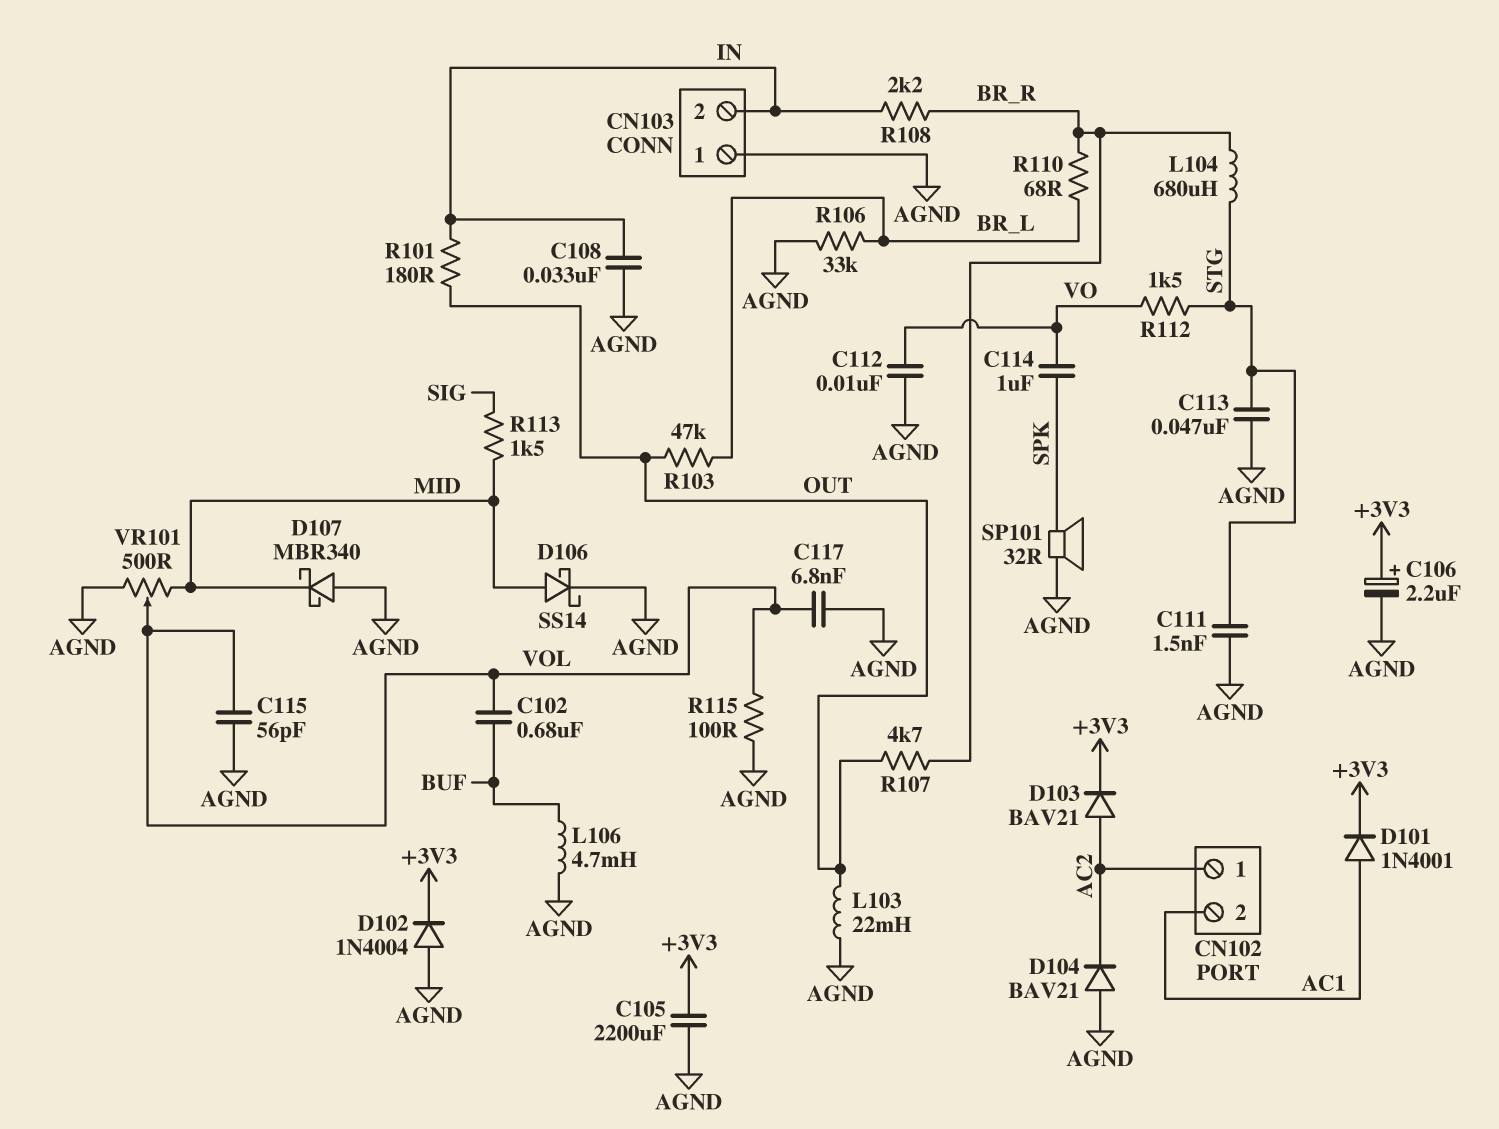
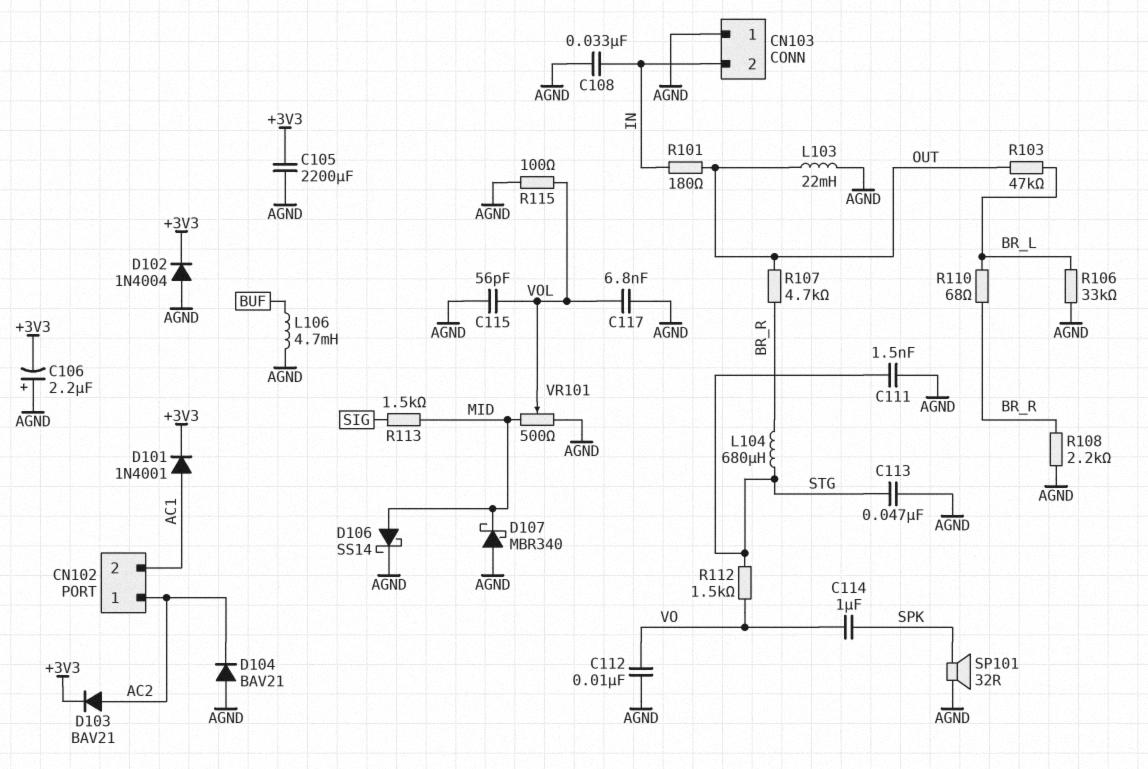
C102: 680nF (BUF, VOL) -> none
C106: 2.2uF (plus +3V3, minus AGND) -> 2.2uF (plus AGND, minus +3V3)
R108: 2.2k (BR_R, IN) -> 2.2k (AGND, BR_R)

